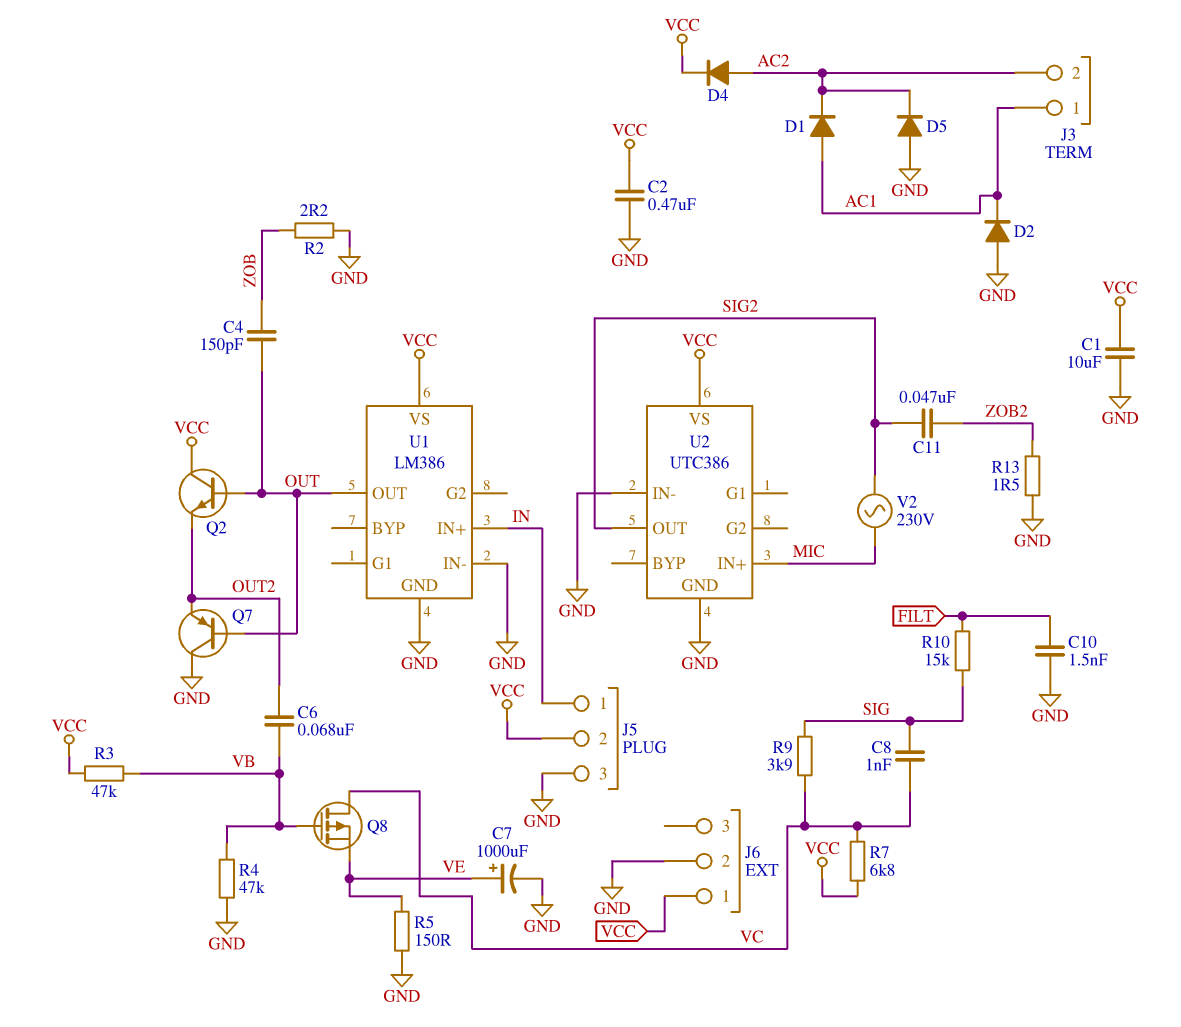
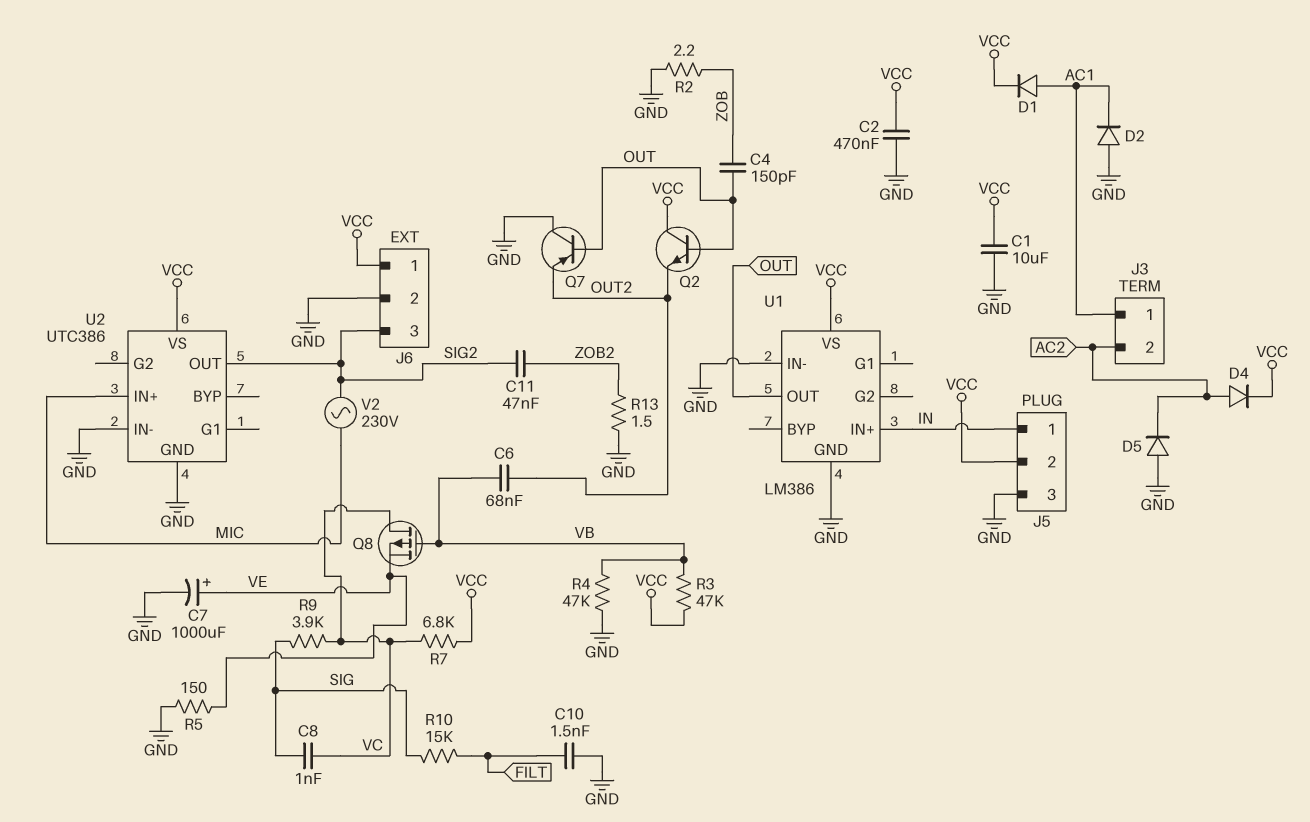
D1: diode (A AC1, K AC2) -> diode (A AC1, K VCC)
J6 pin 3: none -> SIG2

